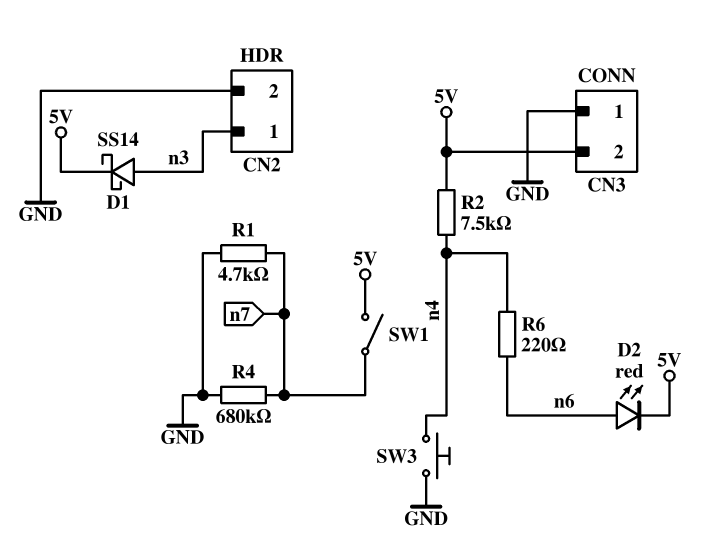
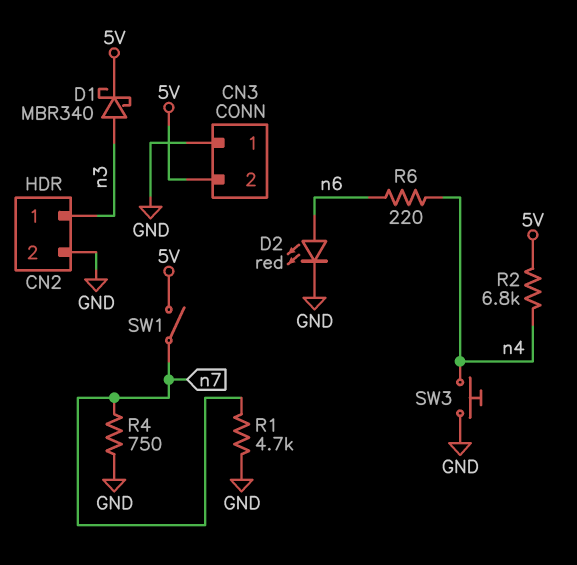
D1: schottky SS14 (A n3, K 5V) -> schottky MBR340 (A n3, K 5V)
D2: LED red (A n6, K 5V) -> LED red (A n6, K GND)
R2: 7.5k (5V, n4) -> 6.8k (5V, n4)
R4: 680k (GND, n7) -> 750 (GND, n7)

